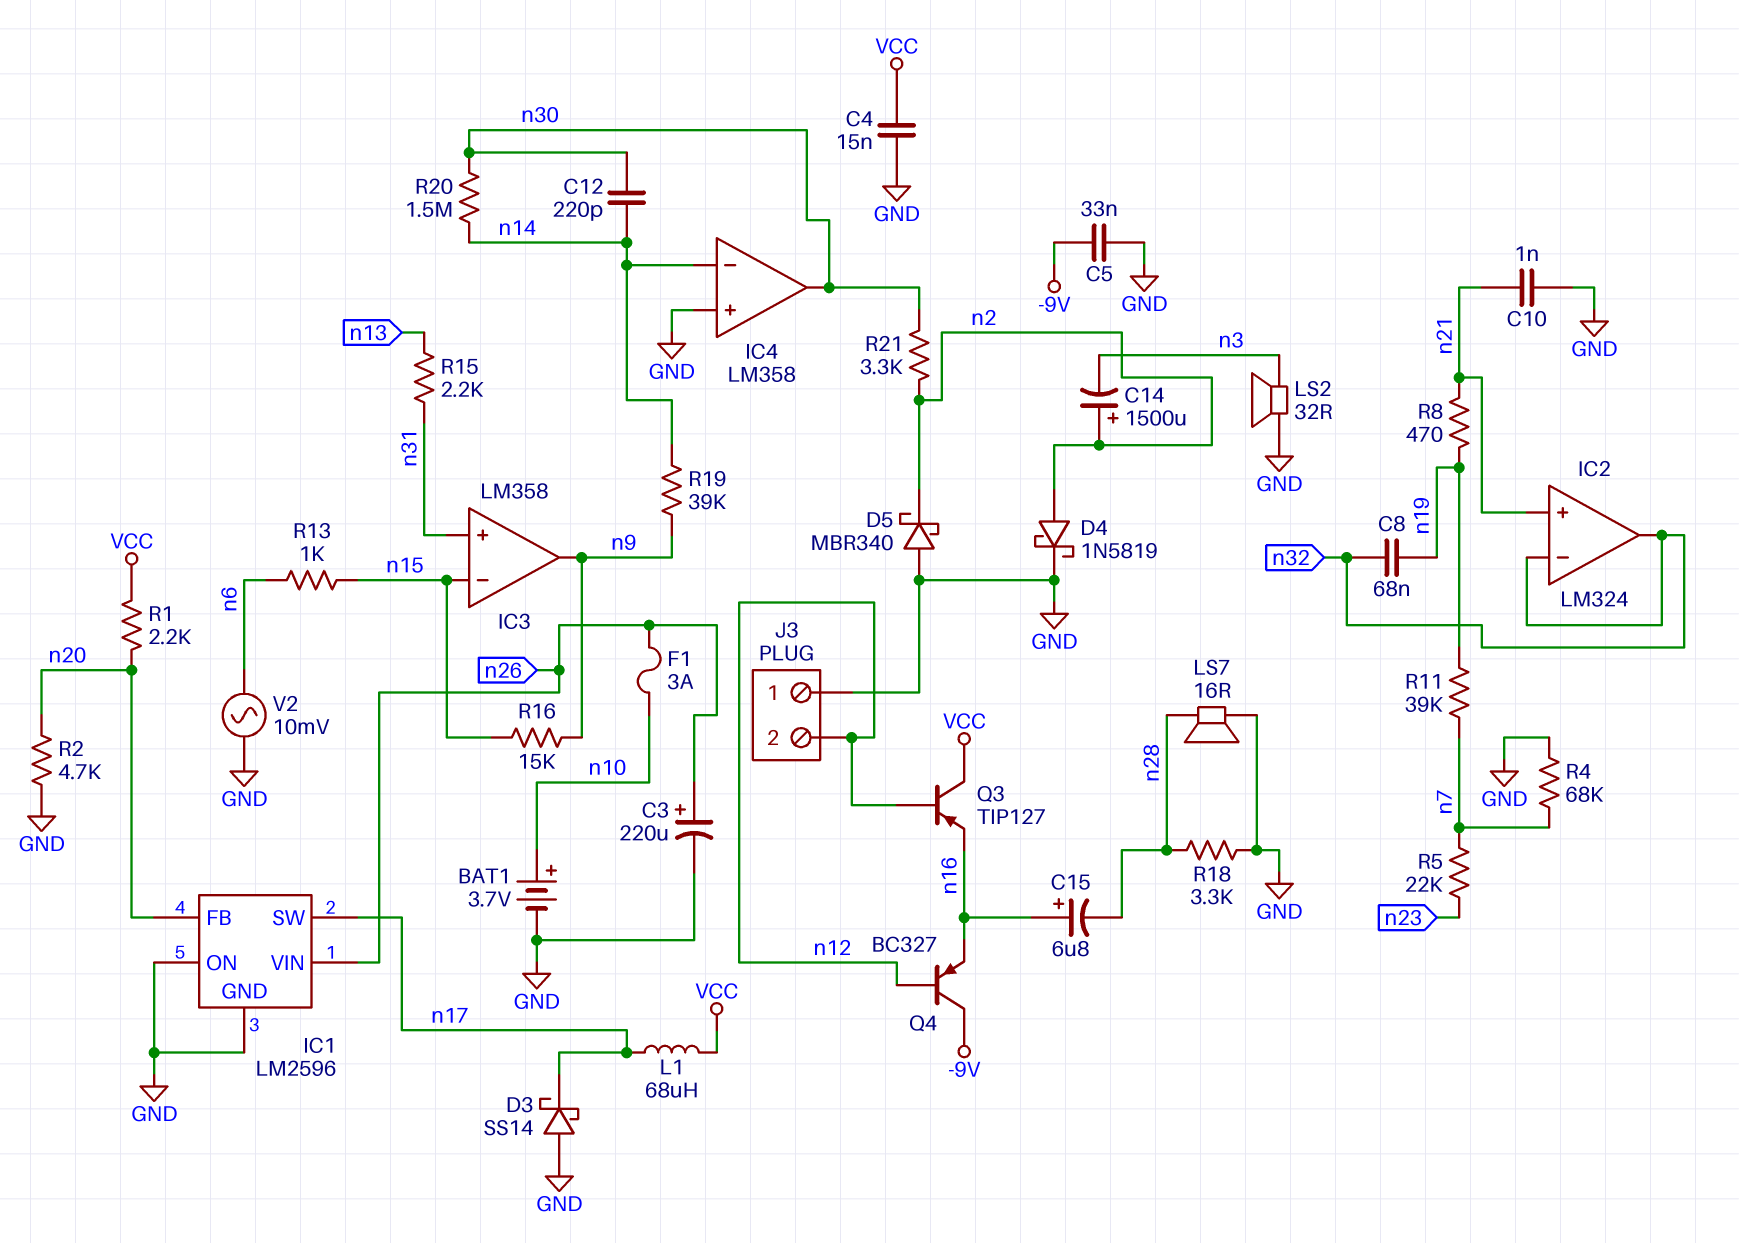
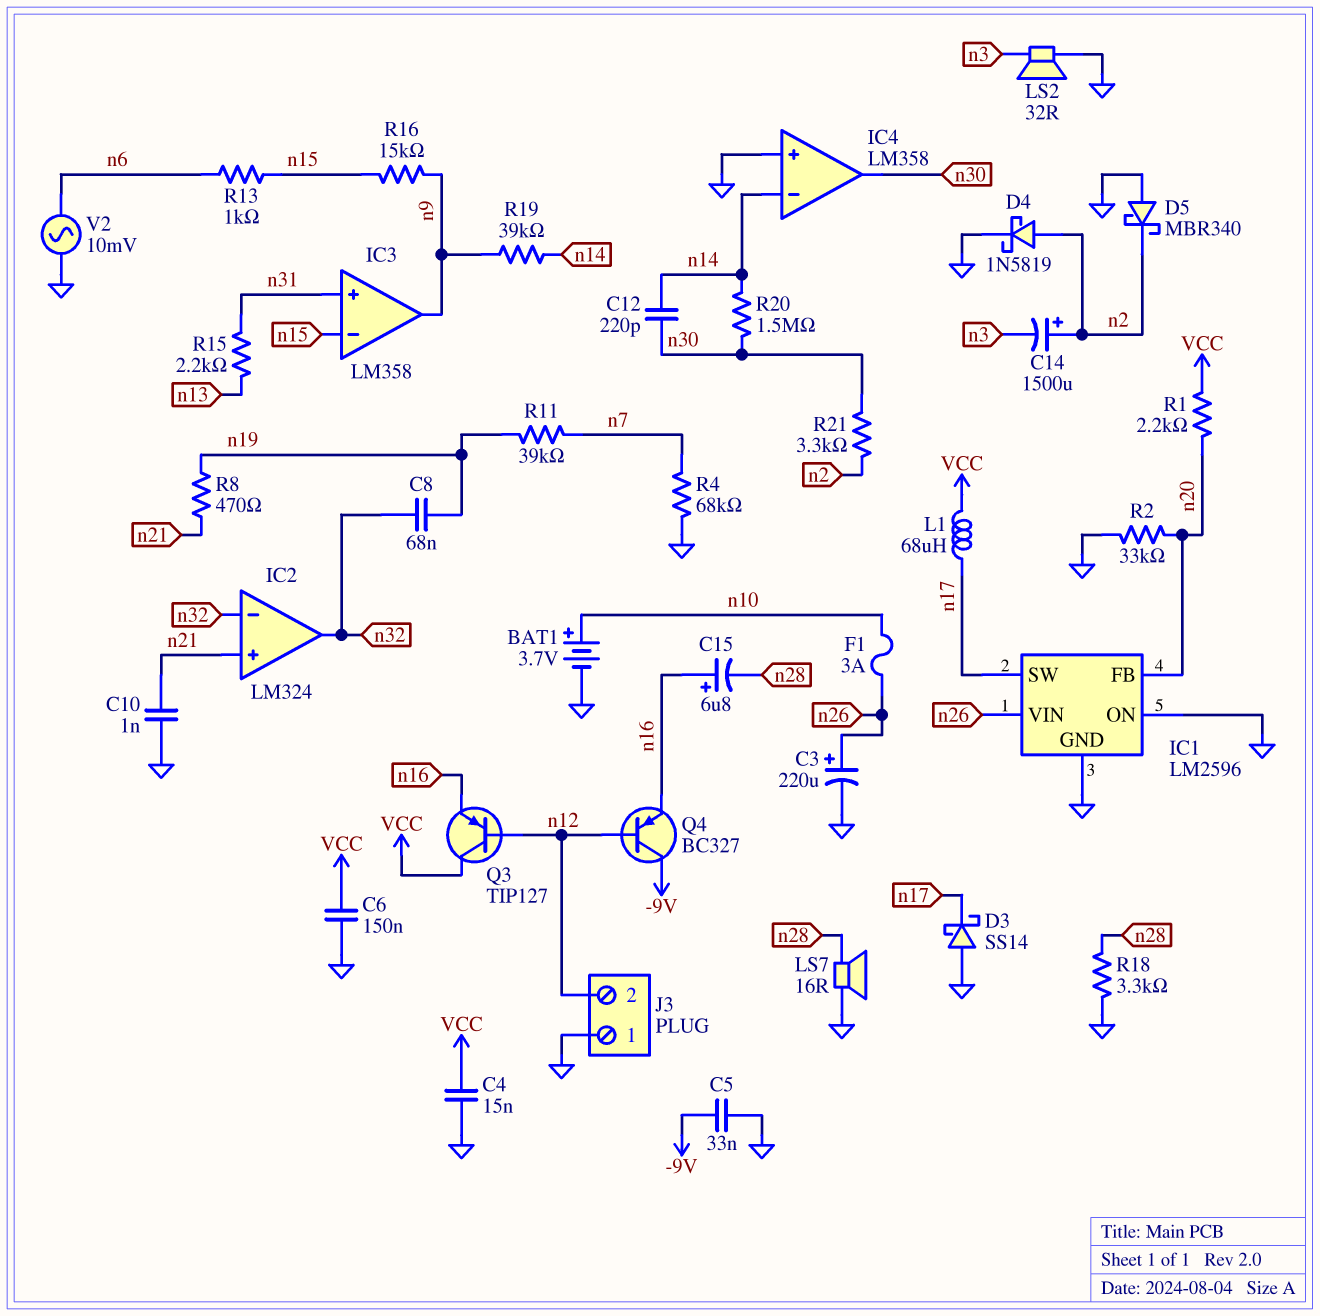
C6: none -> 150nF (GND, VCC)
R2: 4.7k (GND, n20) -> 33k (GND, n20)
R5: 22k (n7, n23) -> none

